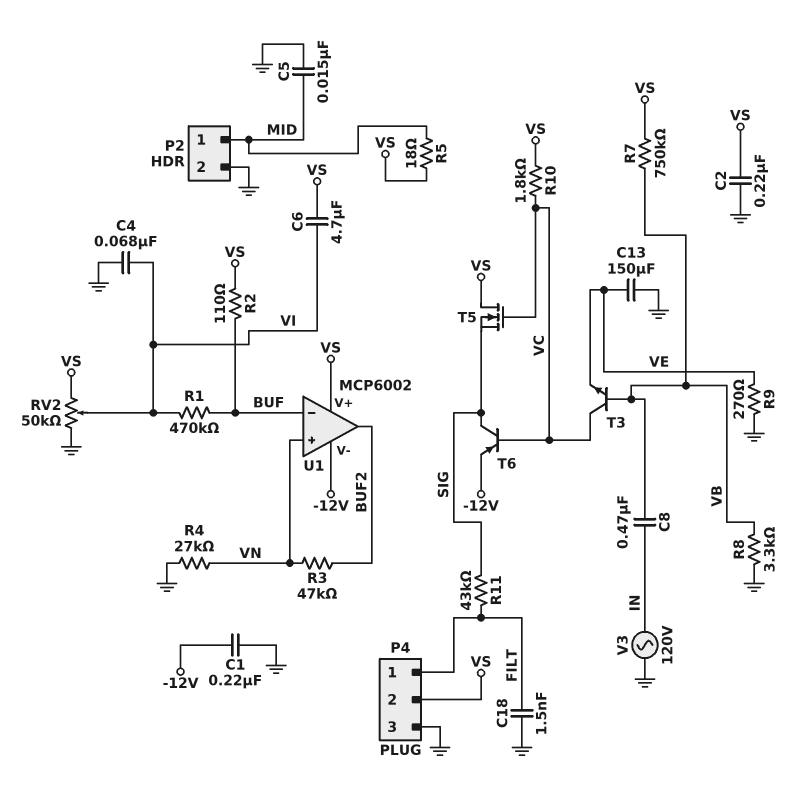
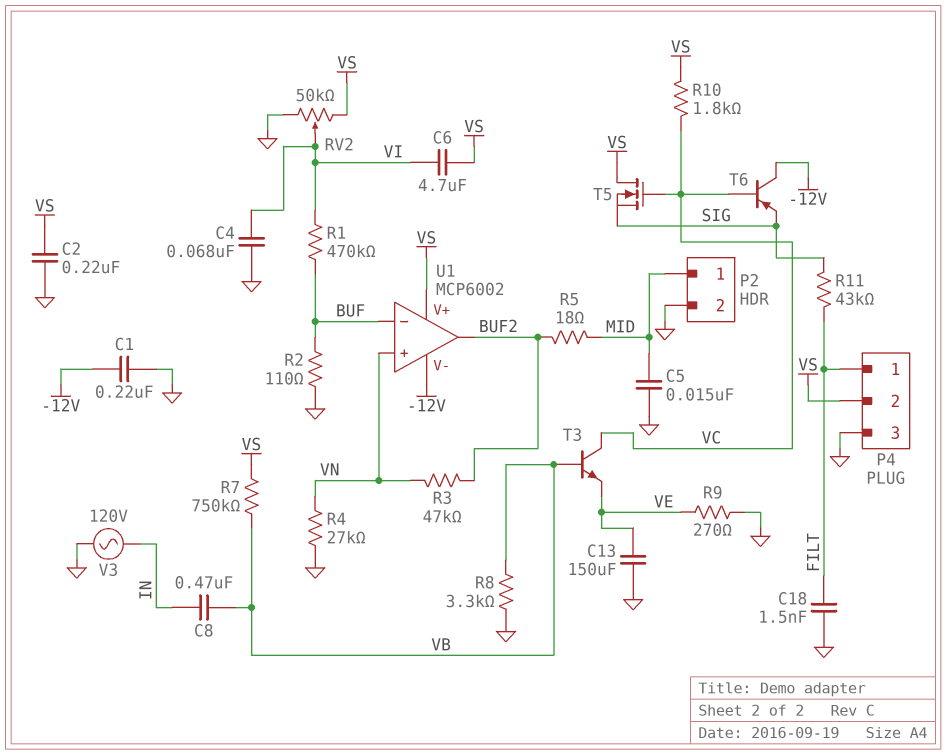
R2: 110 (BUF, VS) -> 110 (BUF, GND)
R5: 18 (MID, VS) -> 18 (BUF2, MID)
T6: PNP (B VC, C SIG, E -12V) -> PNP (B VC, C -12V, E SIG)

